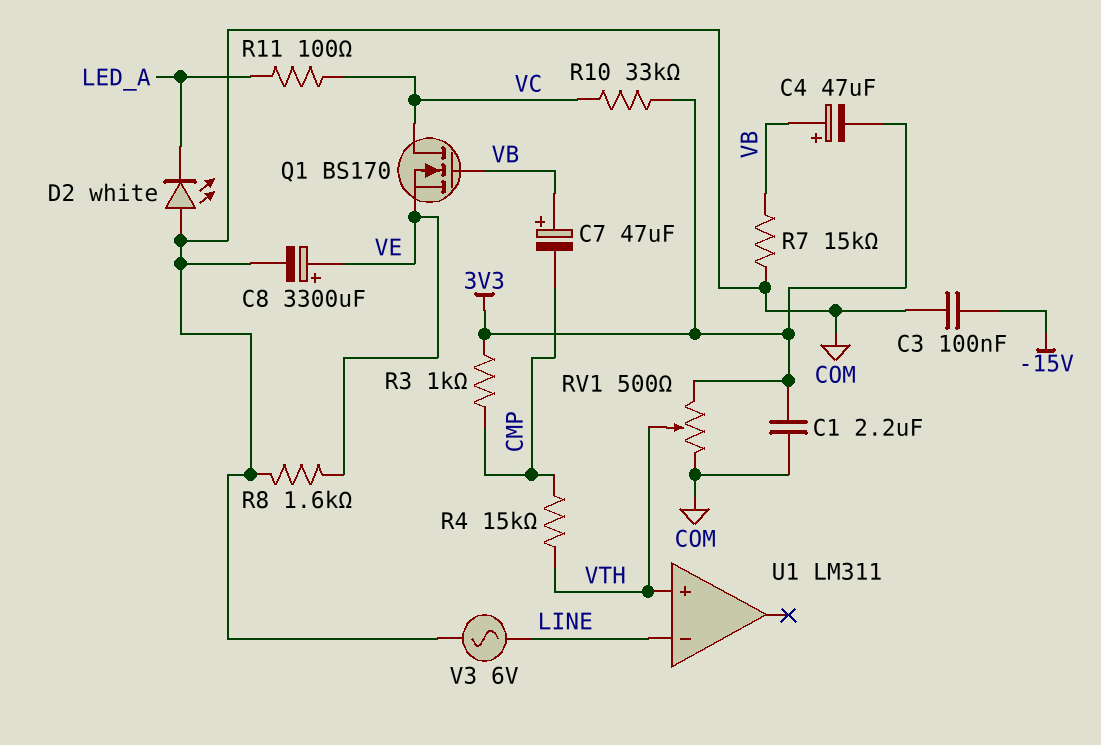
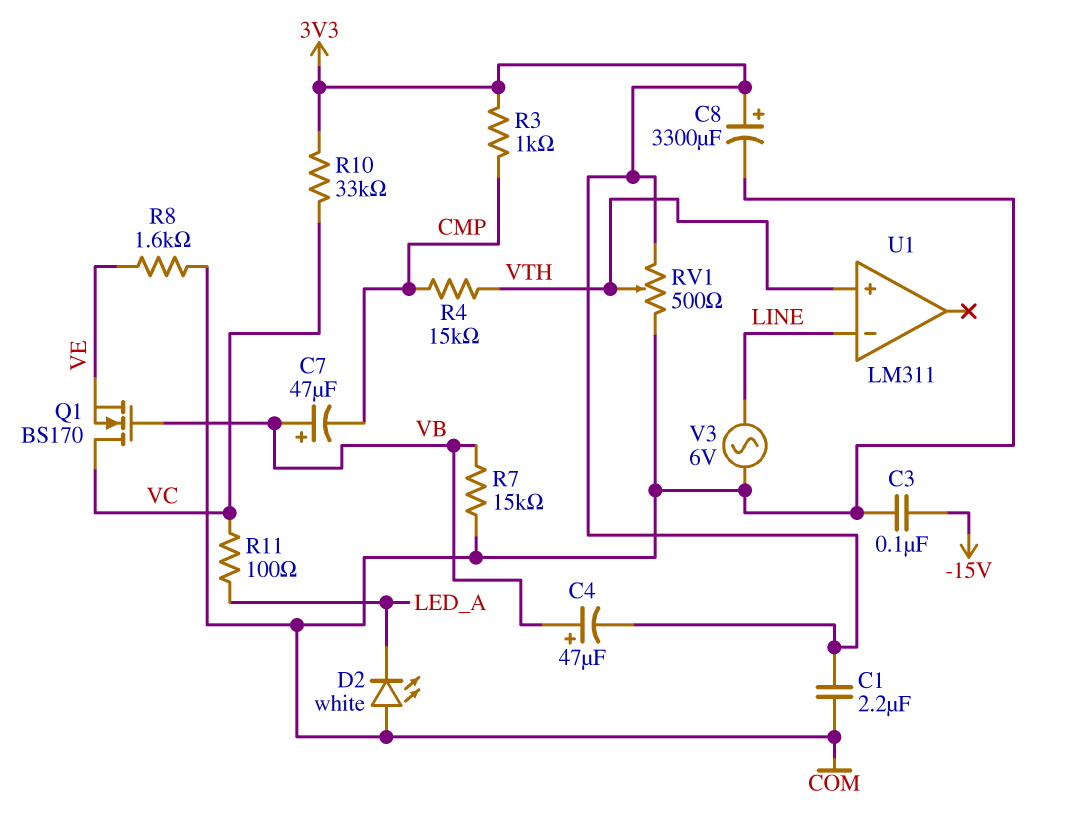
C8: 3300uF (plus VE, minus COM) -> 3300uF (plus 3V3, minus COM)

